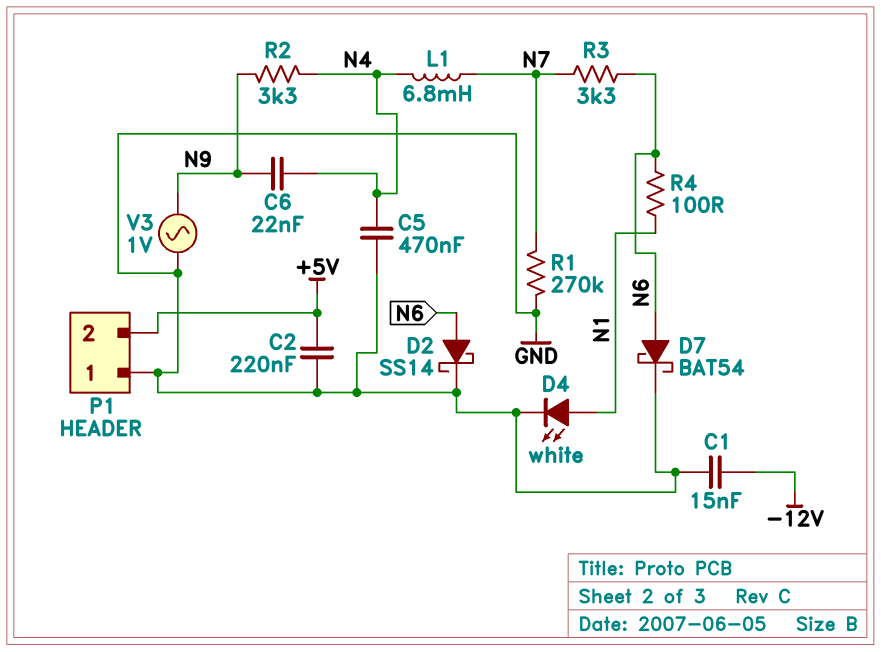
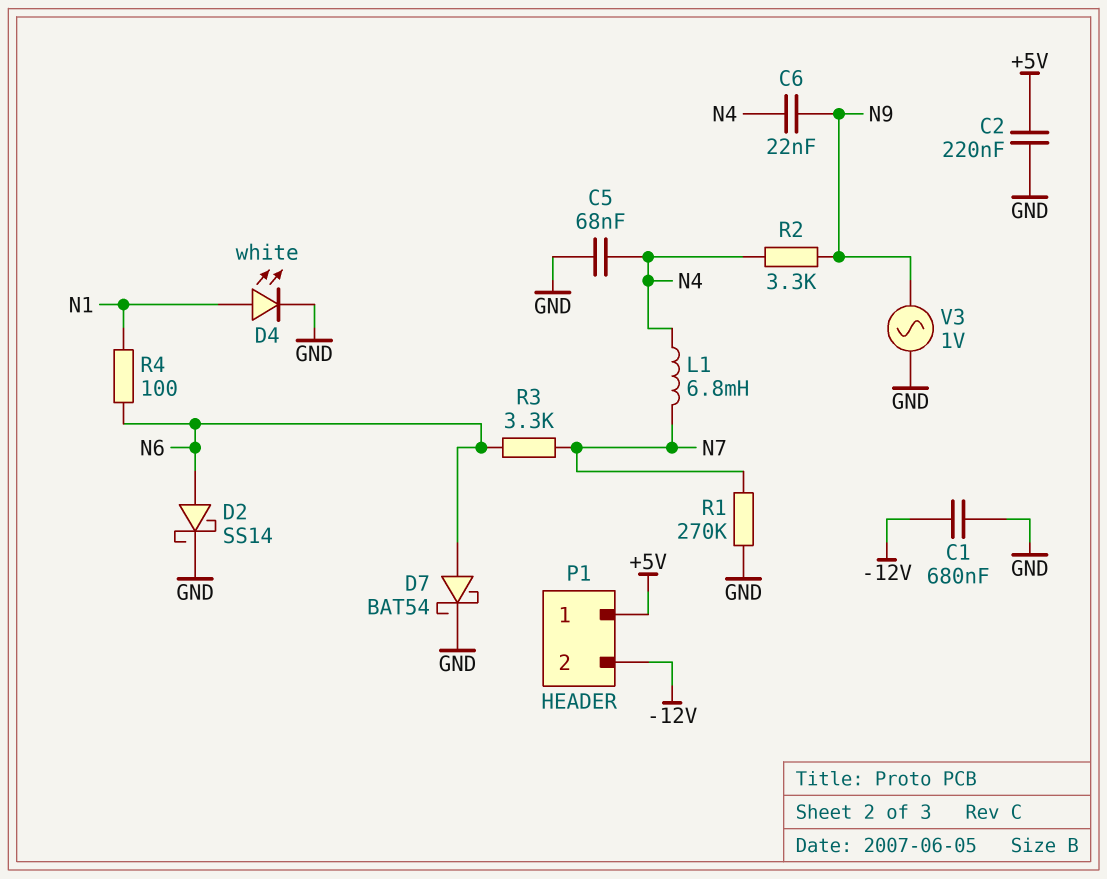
C1: 15nF (-12V, GND) -> 680nF (-12V, GND)
C5: 470nF (GND, N4) -> 68nF (GND, N4)
P1 pin 1: GND -> +5V
P1 pin 2: +5V -> -12V

